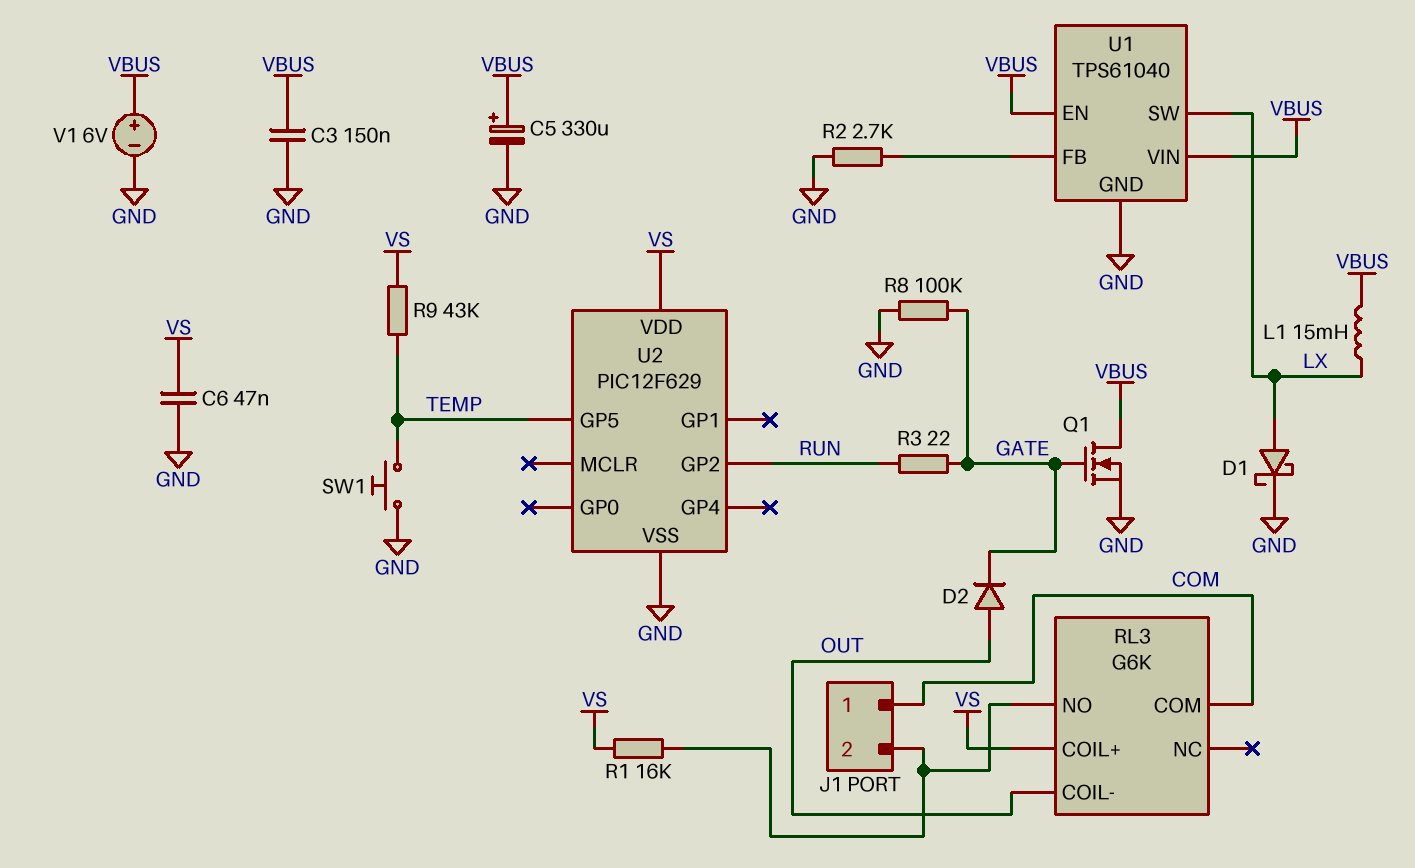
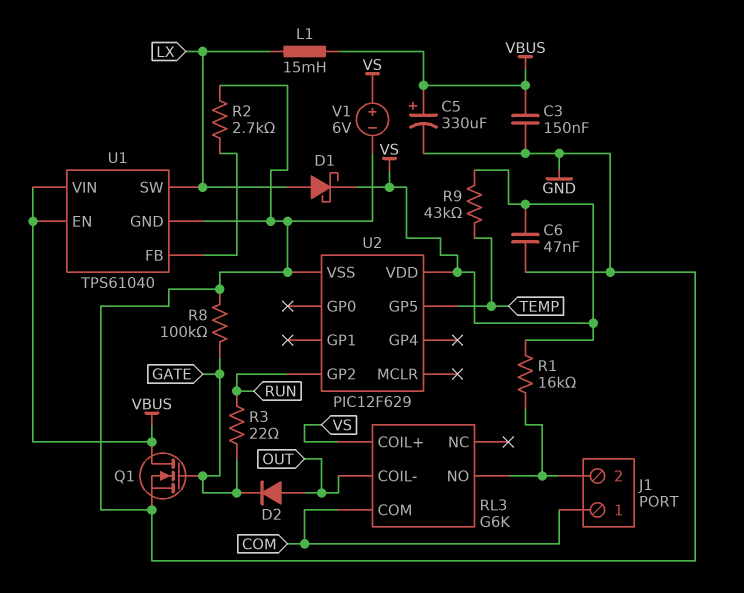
D1: schottky (A LX, K GND) -> schottky (A LX, K VS)
SW1: button (GND, TEMP) -> none
V1: 6V (plus VBUS, minus GND) -> 6V (plus VS, minus GND)

